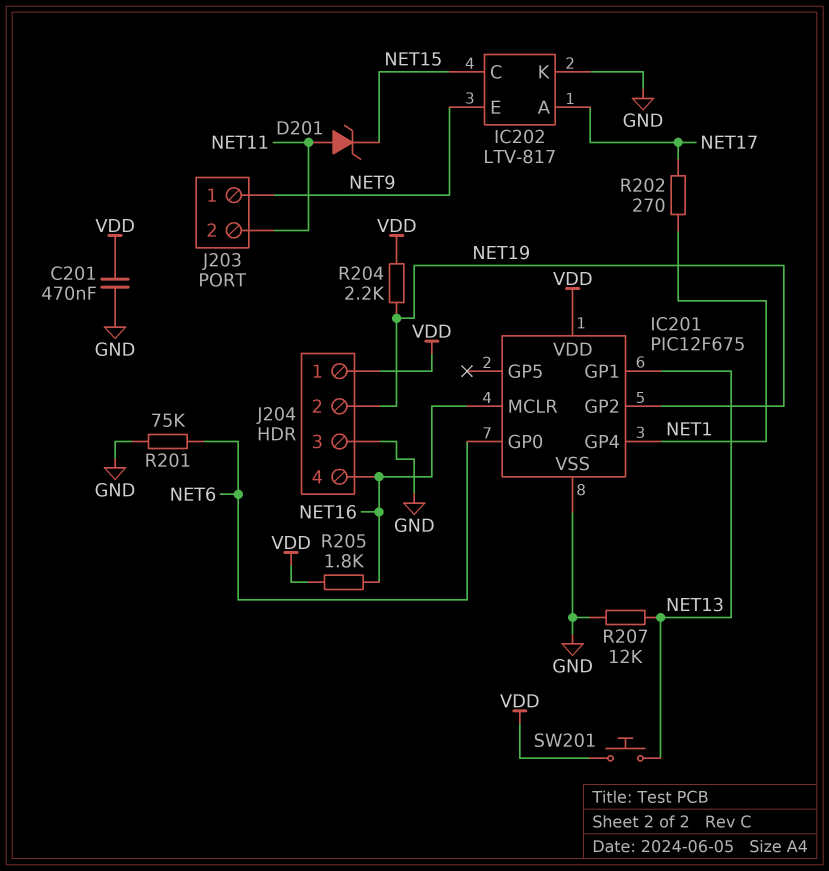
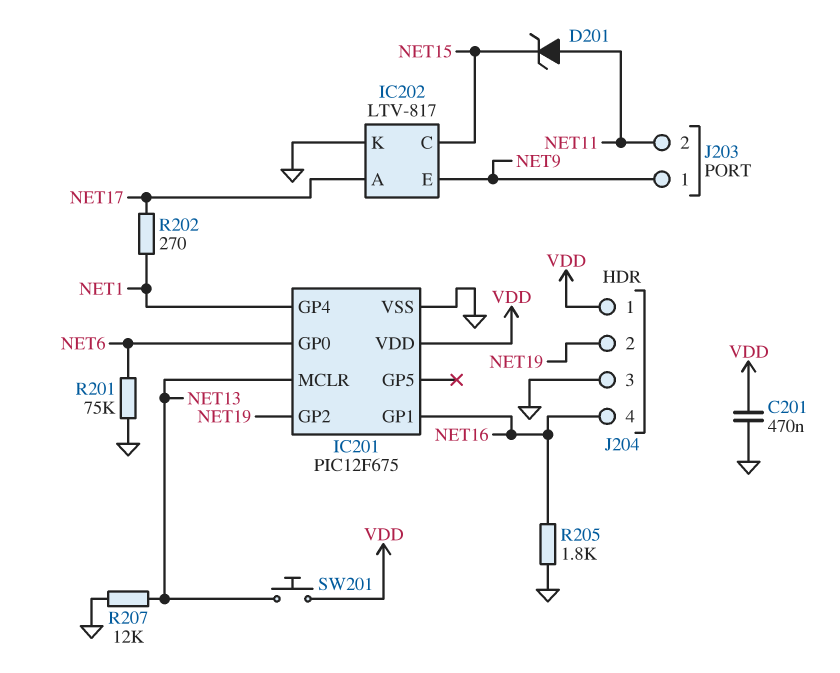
IC201 pin GP1: NET13 -> NET16
IC201 pin MCLR: NET16 -> NET13
R204: 2.2k (NET19, VDD) -> none
R205: 1.8k (NET16, VDD) -> 1.8k (GND, NET16)

